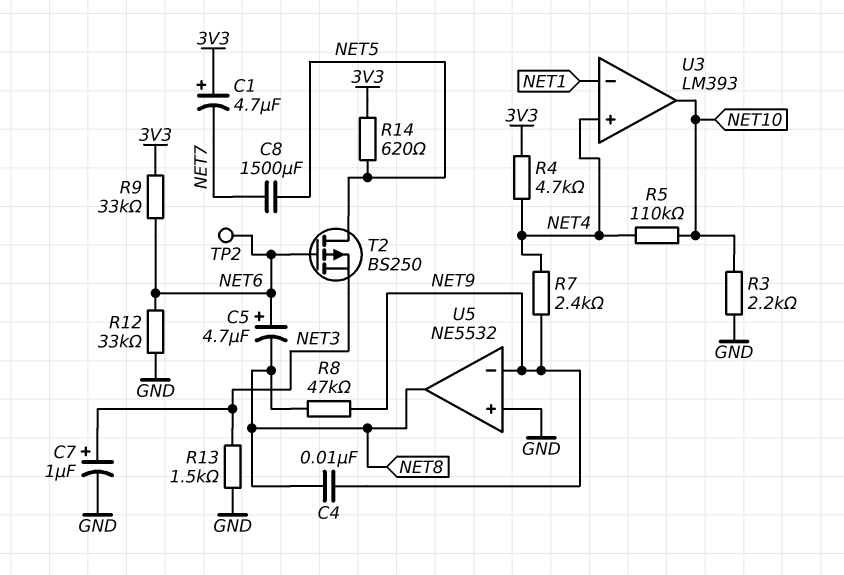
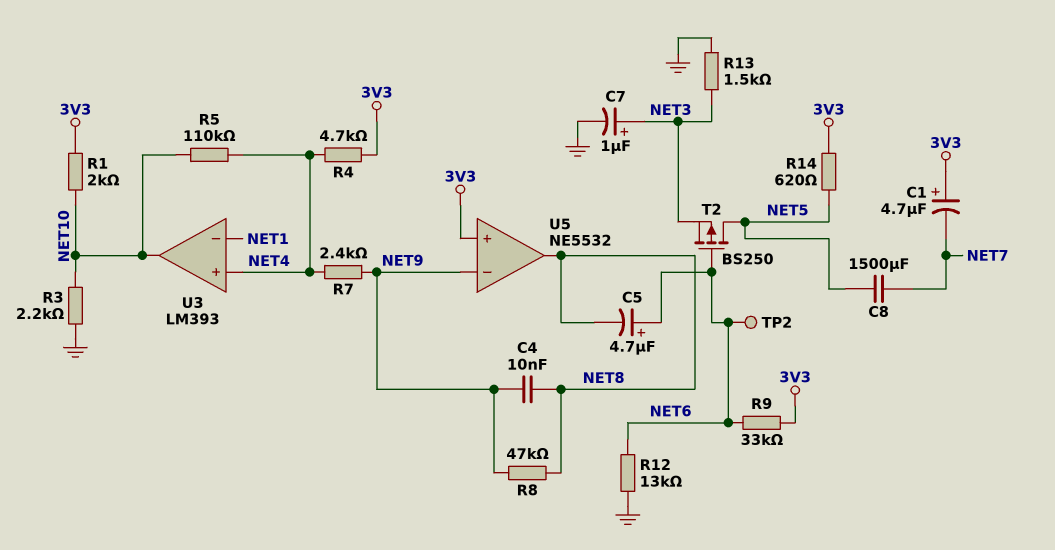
R1: none -> 2k (3V3, NET10)
R12: 33k (GND, NET6) -> 13k (GND, NET6)
U5 pin in+: GND -> 3V3

